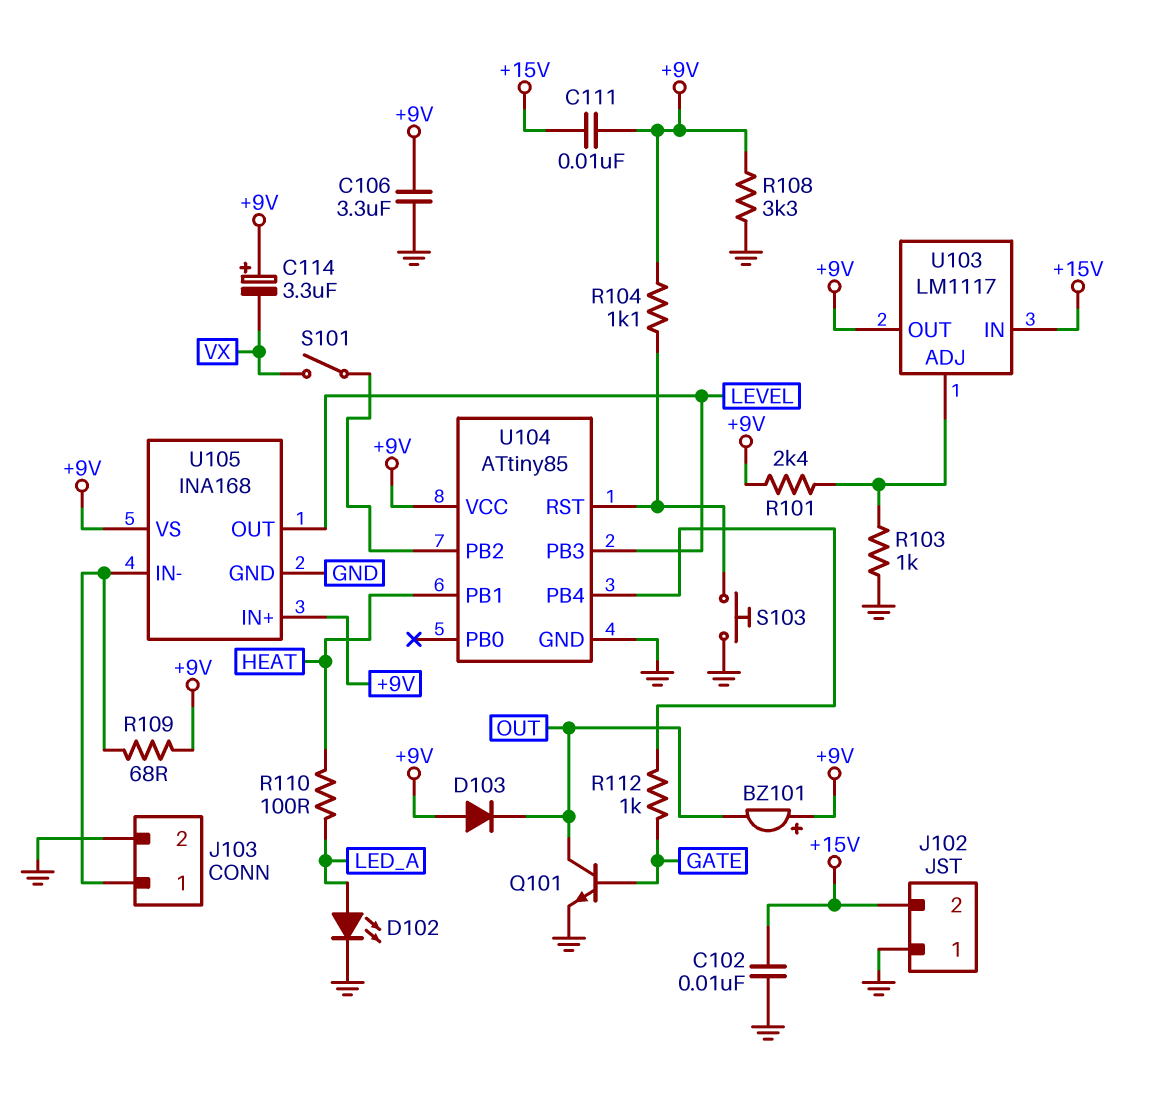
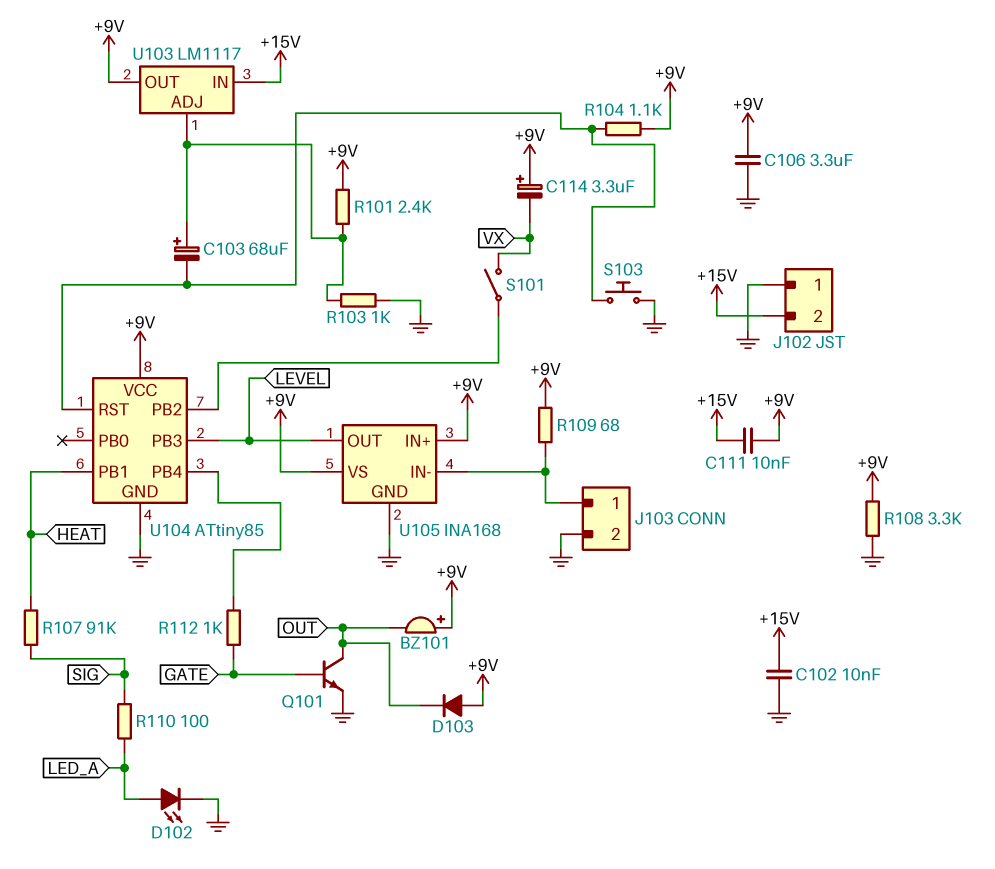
C103: none -> 68uF (plus U103/ADJ, minus U104/RST)
R107: none -> 91k (HEAT, SIG)
R110: 100 (HEAT, LED_A) -> 100 (LED_A, SIG)

